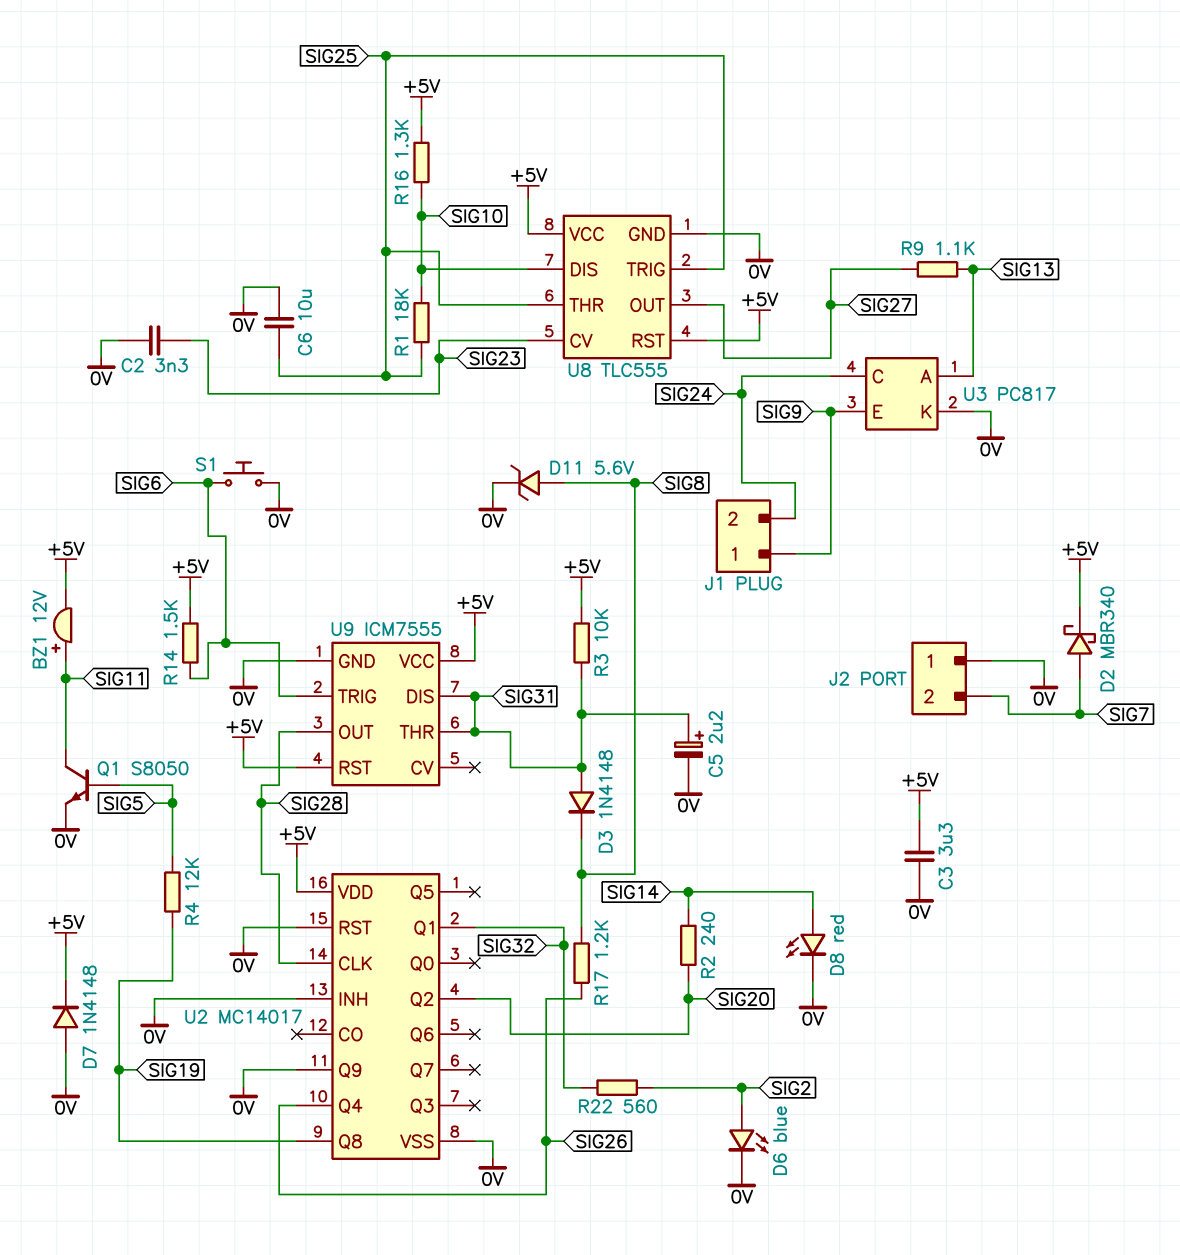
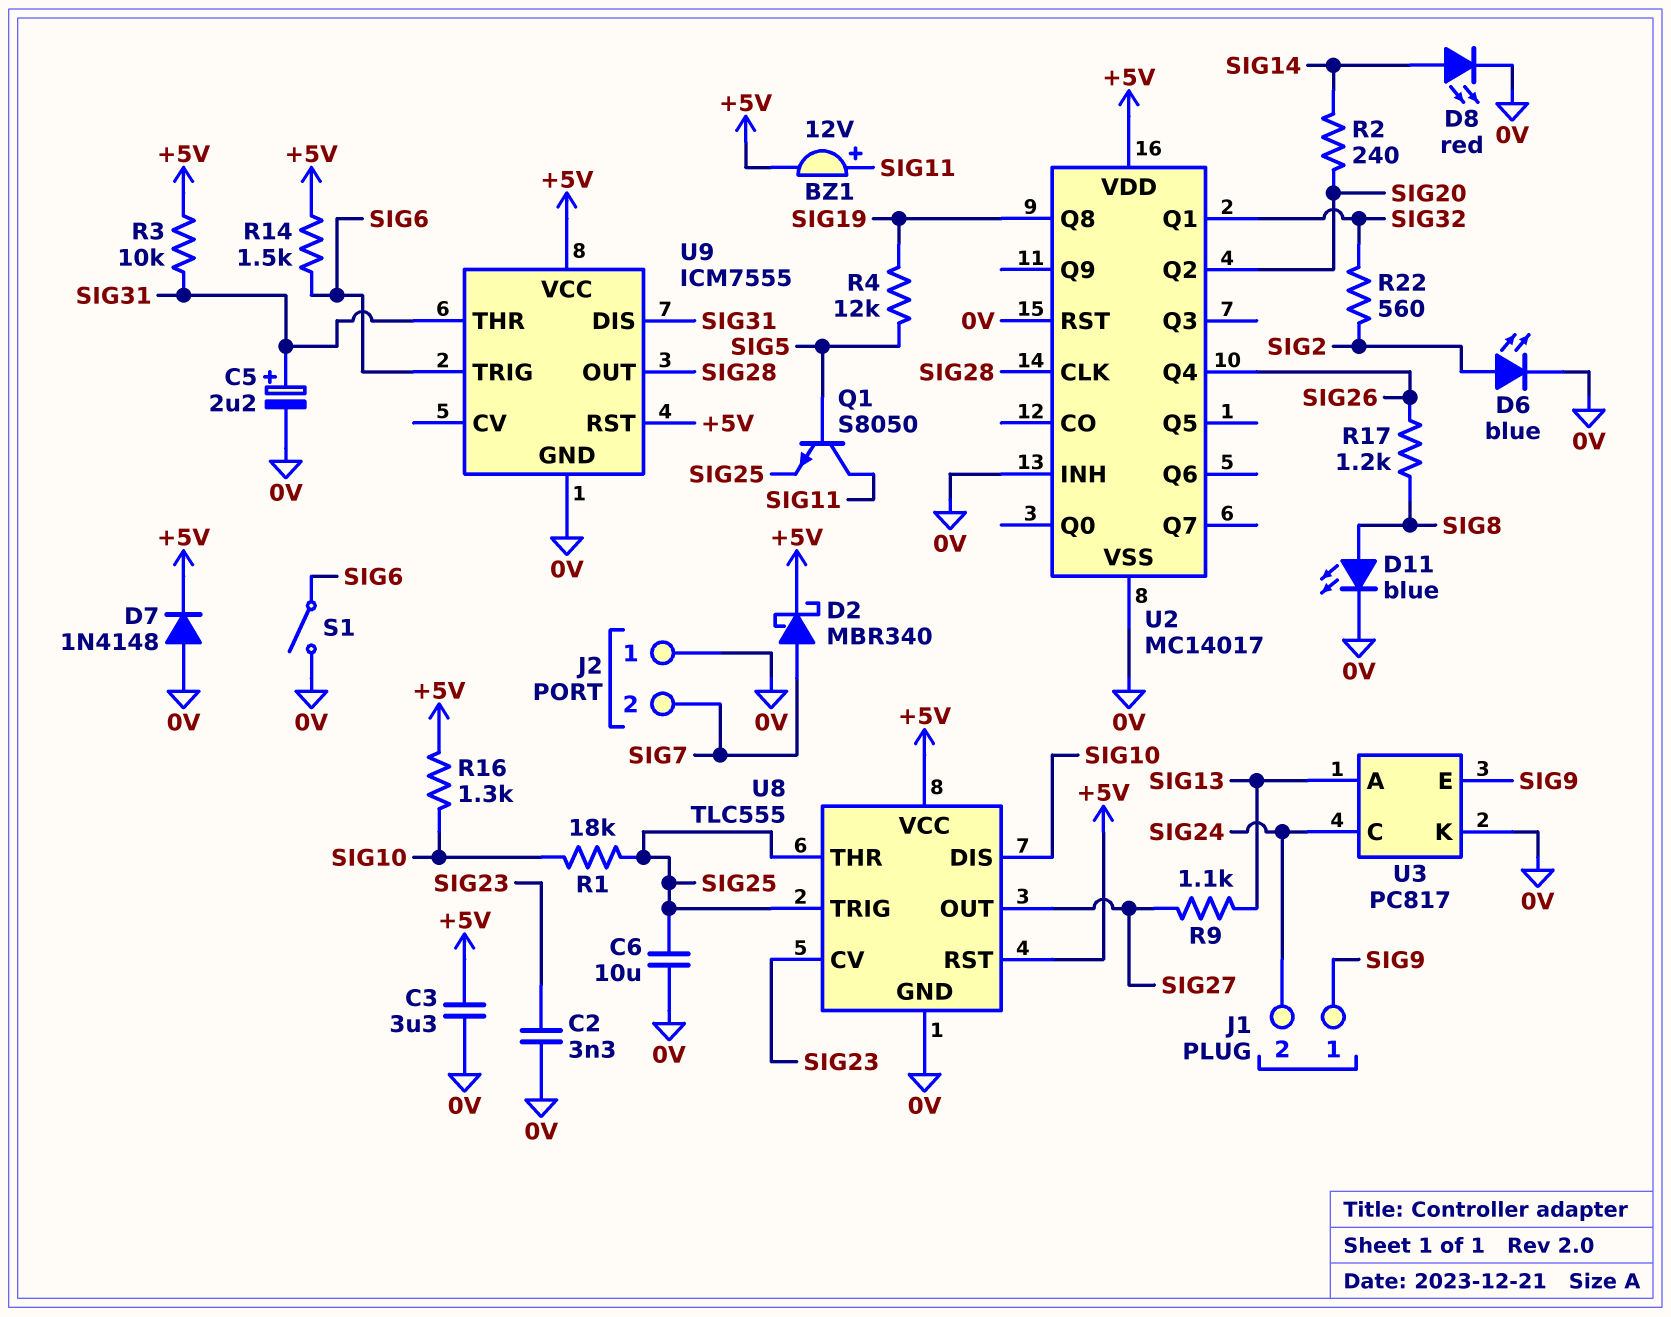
D3: diode 1N4148 (A SIG31, K SIG8) -> none
D11: zener 5.6V (A SIG8, K 0V) -> LED blue (A SIG8, K 0V)
Q1: NPN S8050 (B SIG5, C SIG11, E 0V) -> NPN S8050 (B SIG5, C SIG11, E SIG25)
S1: button (0V, SIG6) -> switch (0V, SIG6)
U2 pin Q9: 0V -> none

